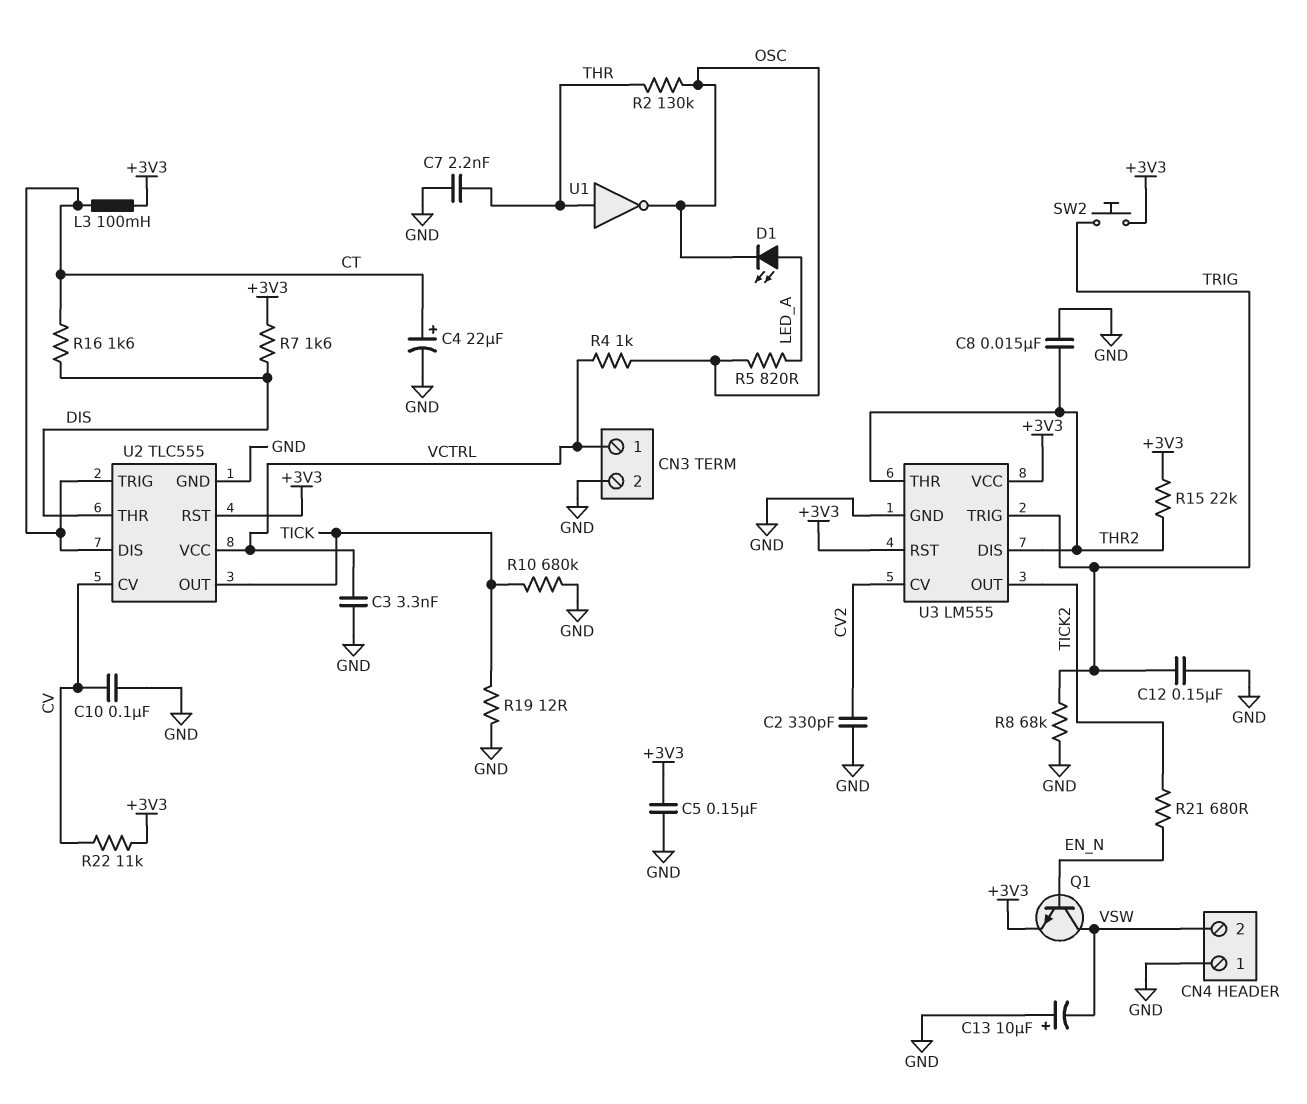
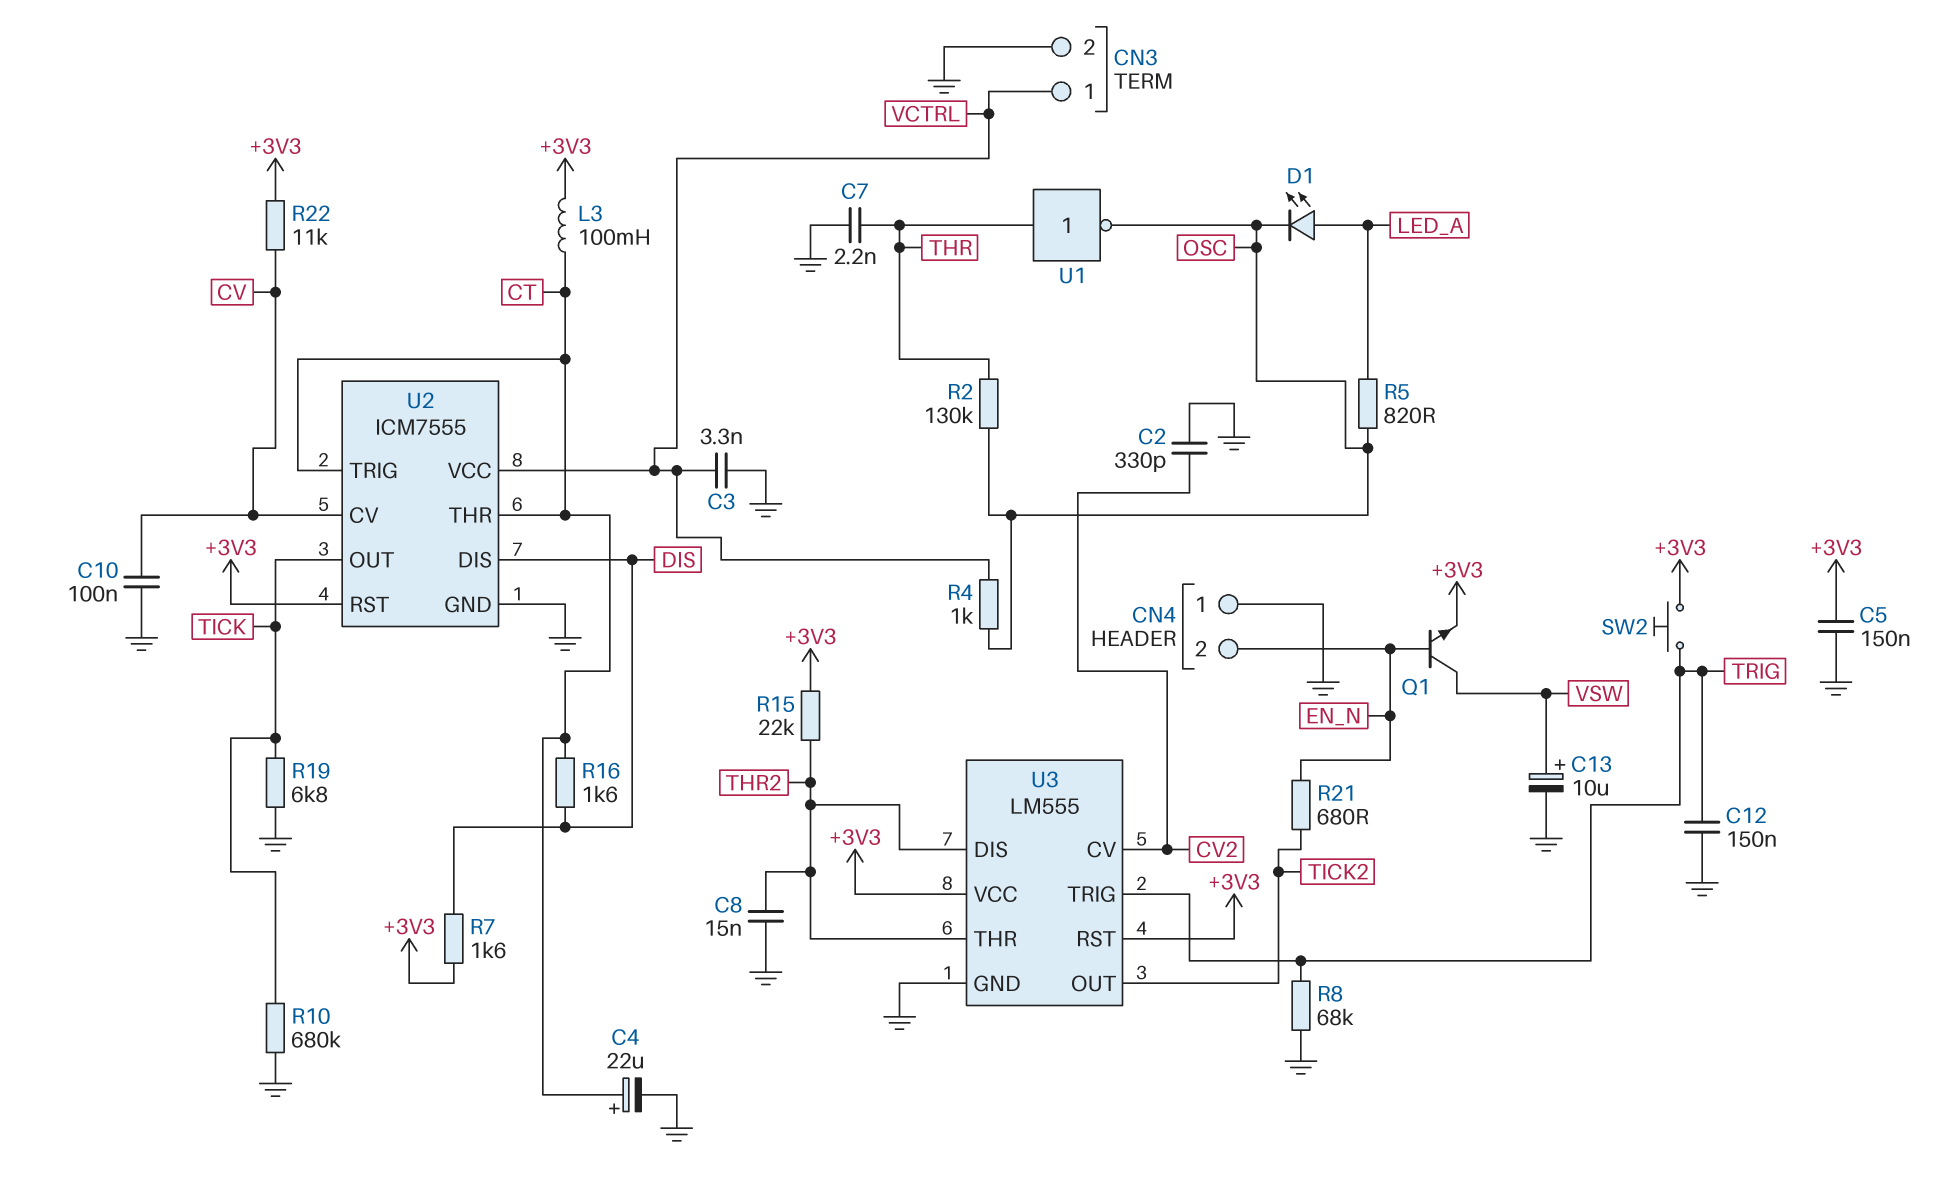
C13: 10uF (plus GND, minus VSW) -> 10uF (plus VSW, minus GND)
CN4 pin 2: VSW -> EN_N
R19: 12 (GND, TICK) -> 6.8k (GND, TICK)
U2: TLC555 -> ICM7555
U2 pin DIS: CT -> DIS
U2 pin THR: DIS -> CT

